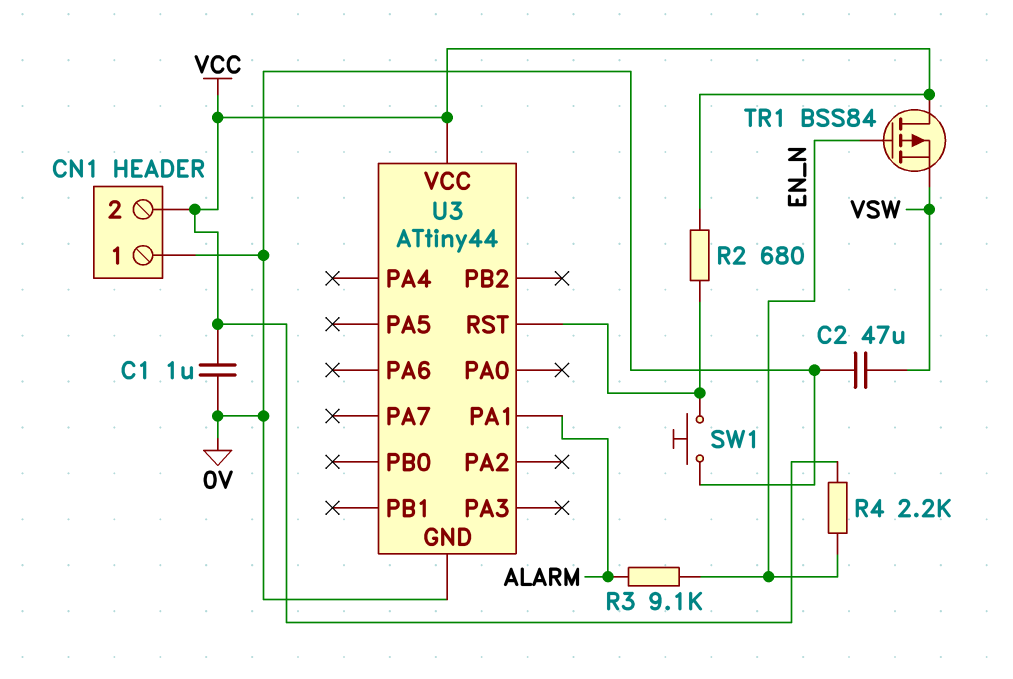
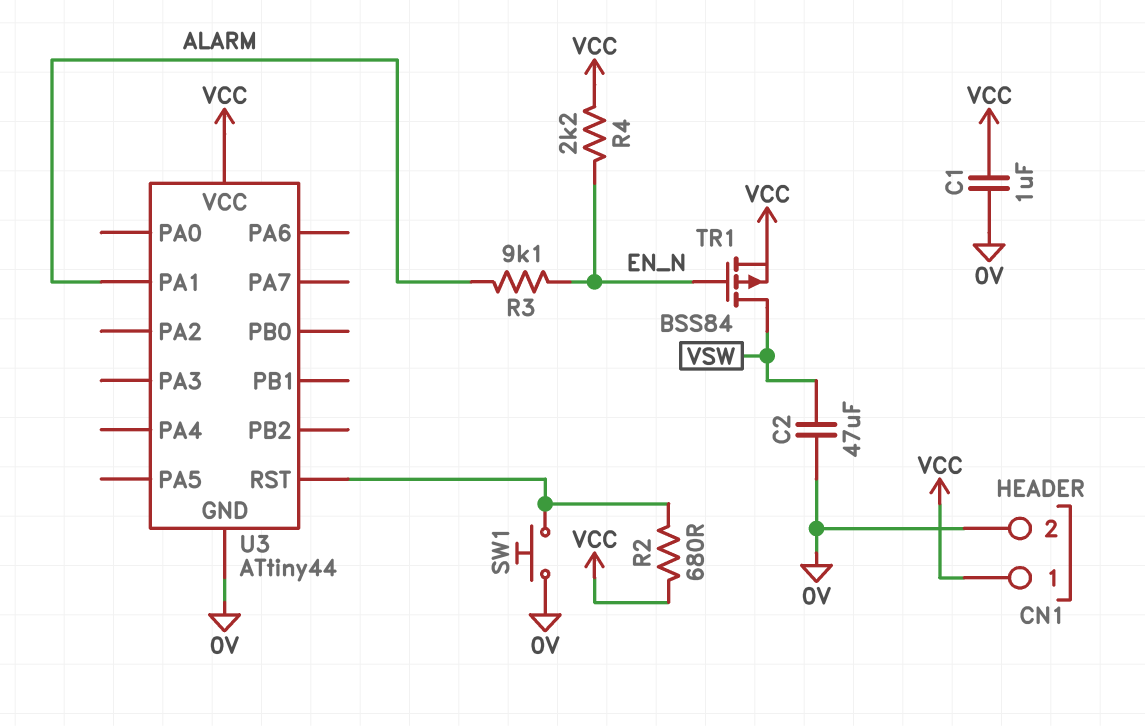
CN1 pin 1: 0V -> VCC
CN1 pin 2: VCC -> 0V
TR1: PMOS BSS84 (G EN_N, D VCC, S VSW) -> PMOS BSS84 (G EN_N, D VSW, S VCC)

